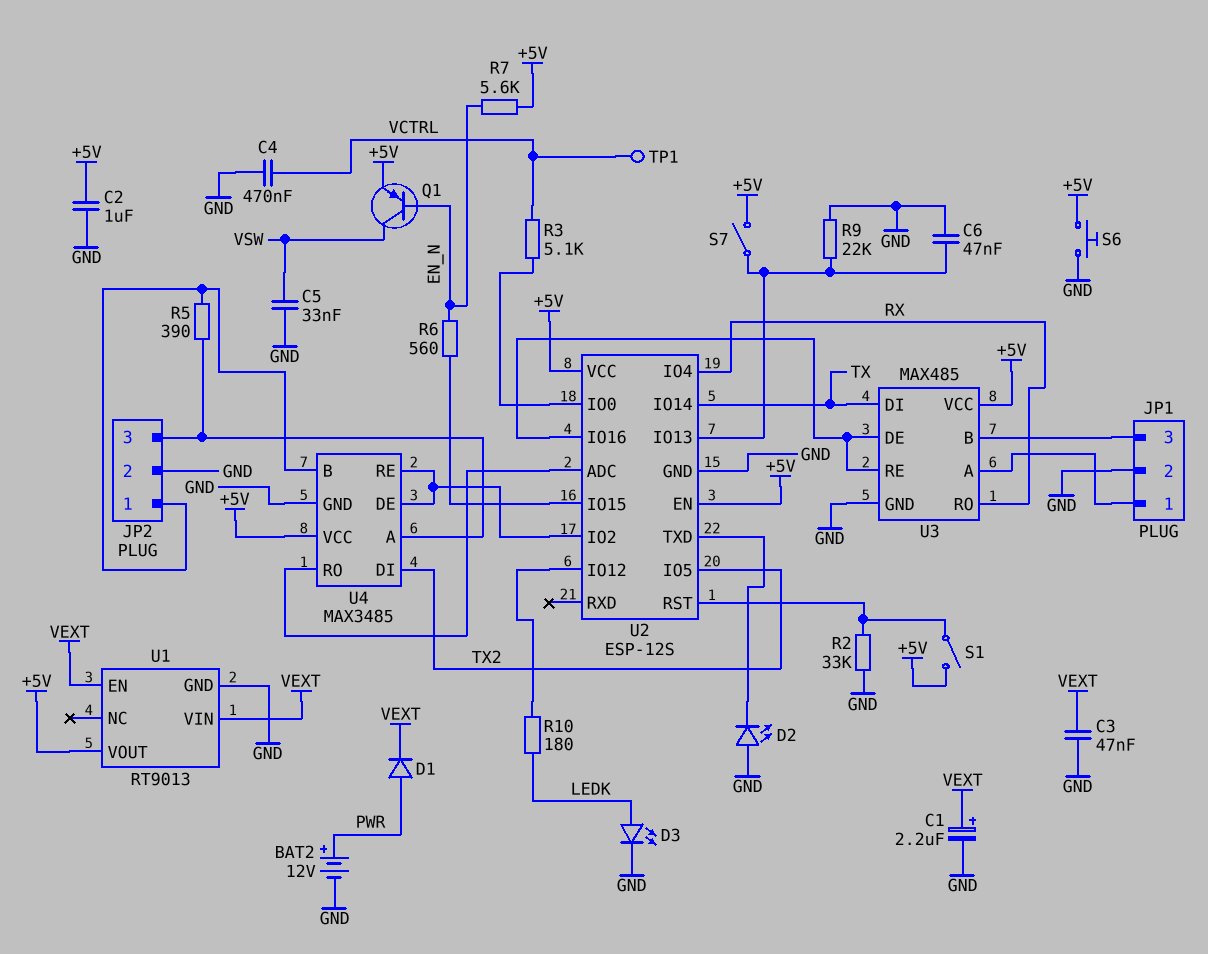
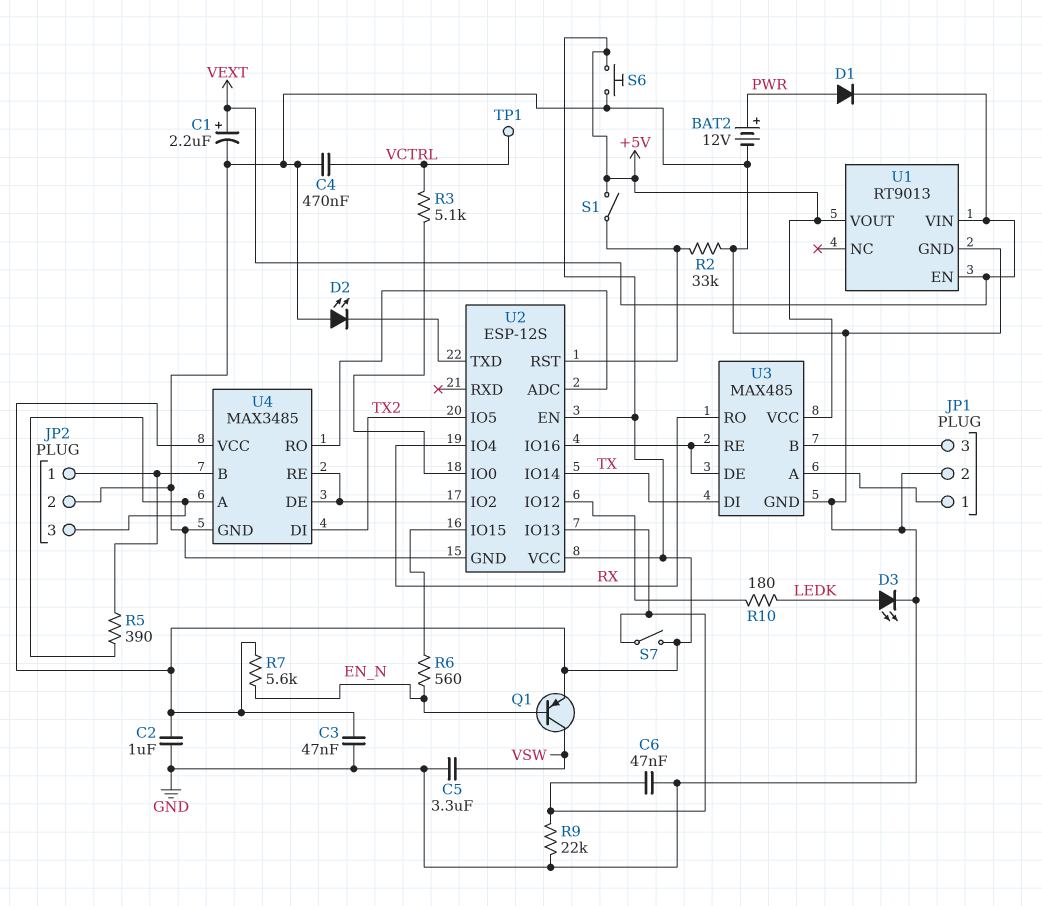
C3: 47nF (GND, VEXT) -> 47nF (+5V, GND)
C5: 33nF (GND, VSW) -> 3.3uF (GND, VSW)

